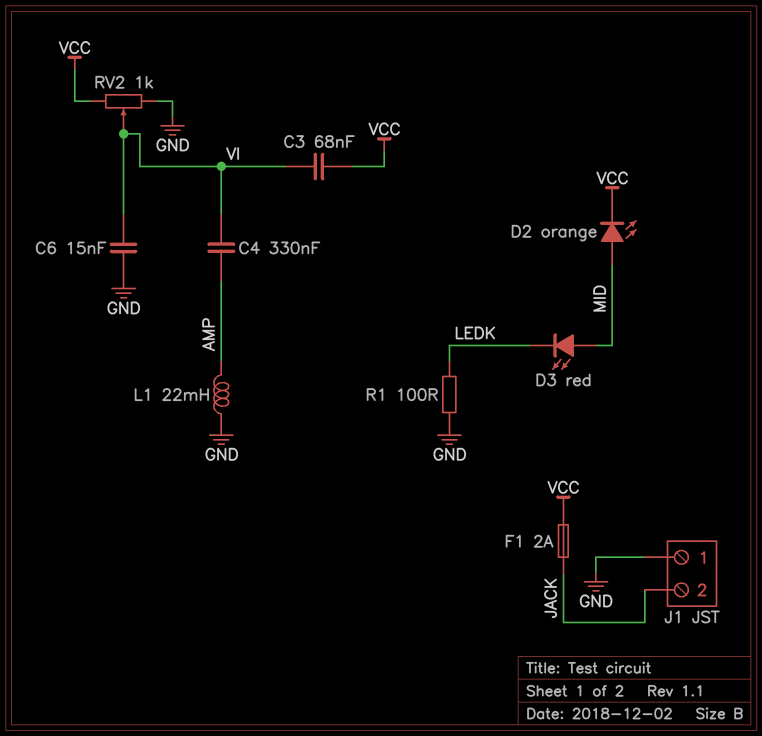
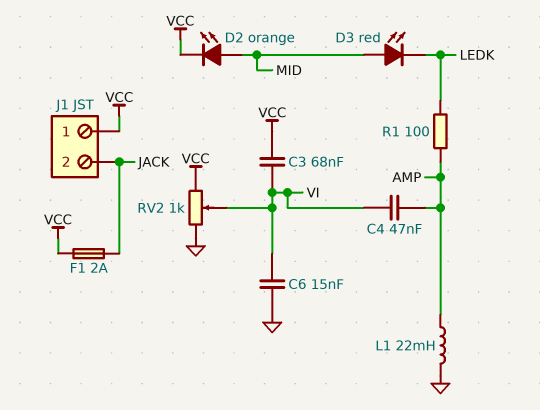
C4: 330nF (AMP, VI) -> 47nF (AMP, VI)
J1 pin 1: GND -> VCC
R1: 100 (GND, LEDK) -> 100 (AMP, LEDK)

